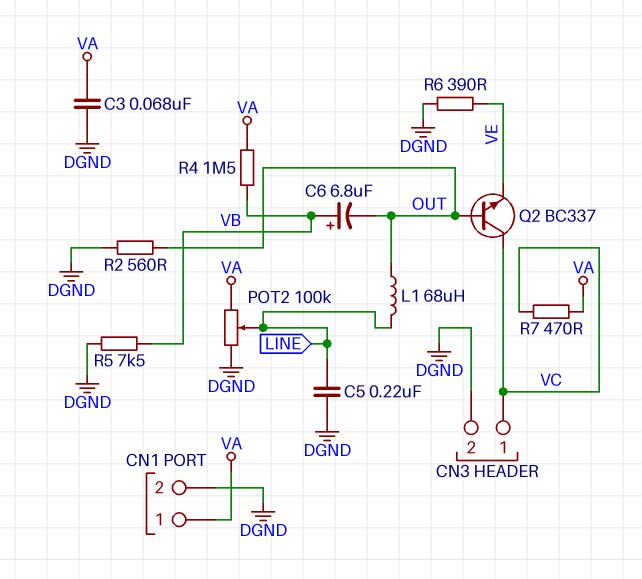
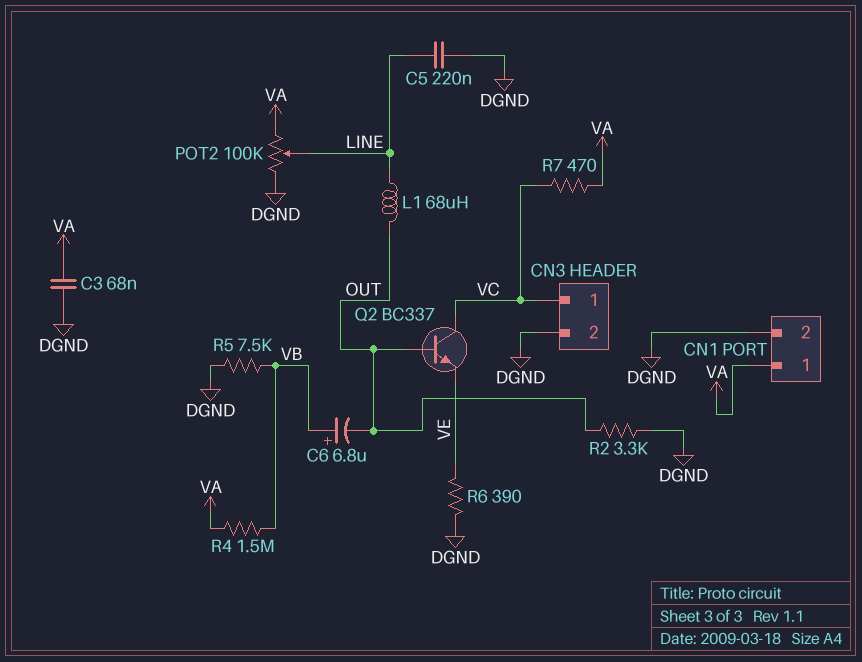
R2: 560 (DGND, OUT) -> 3.3k (DGND, OUT)

